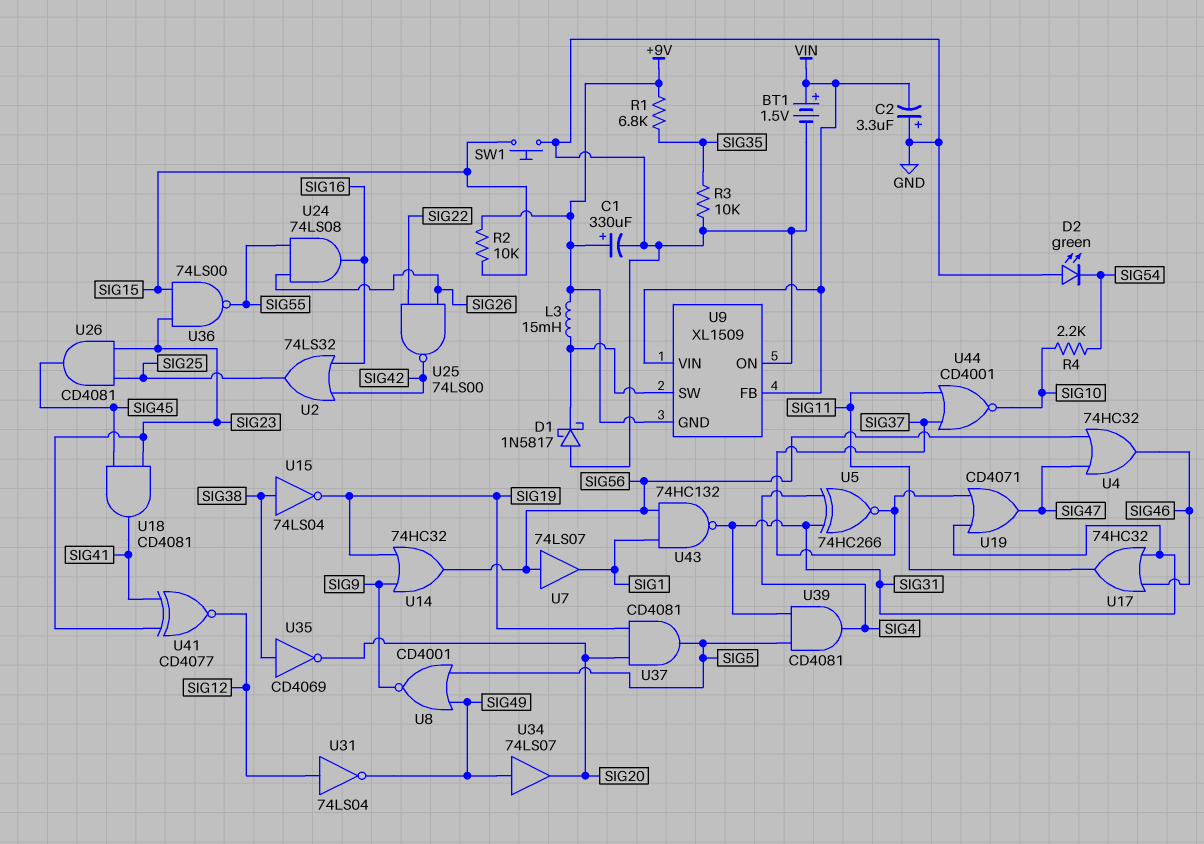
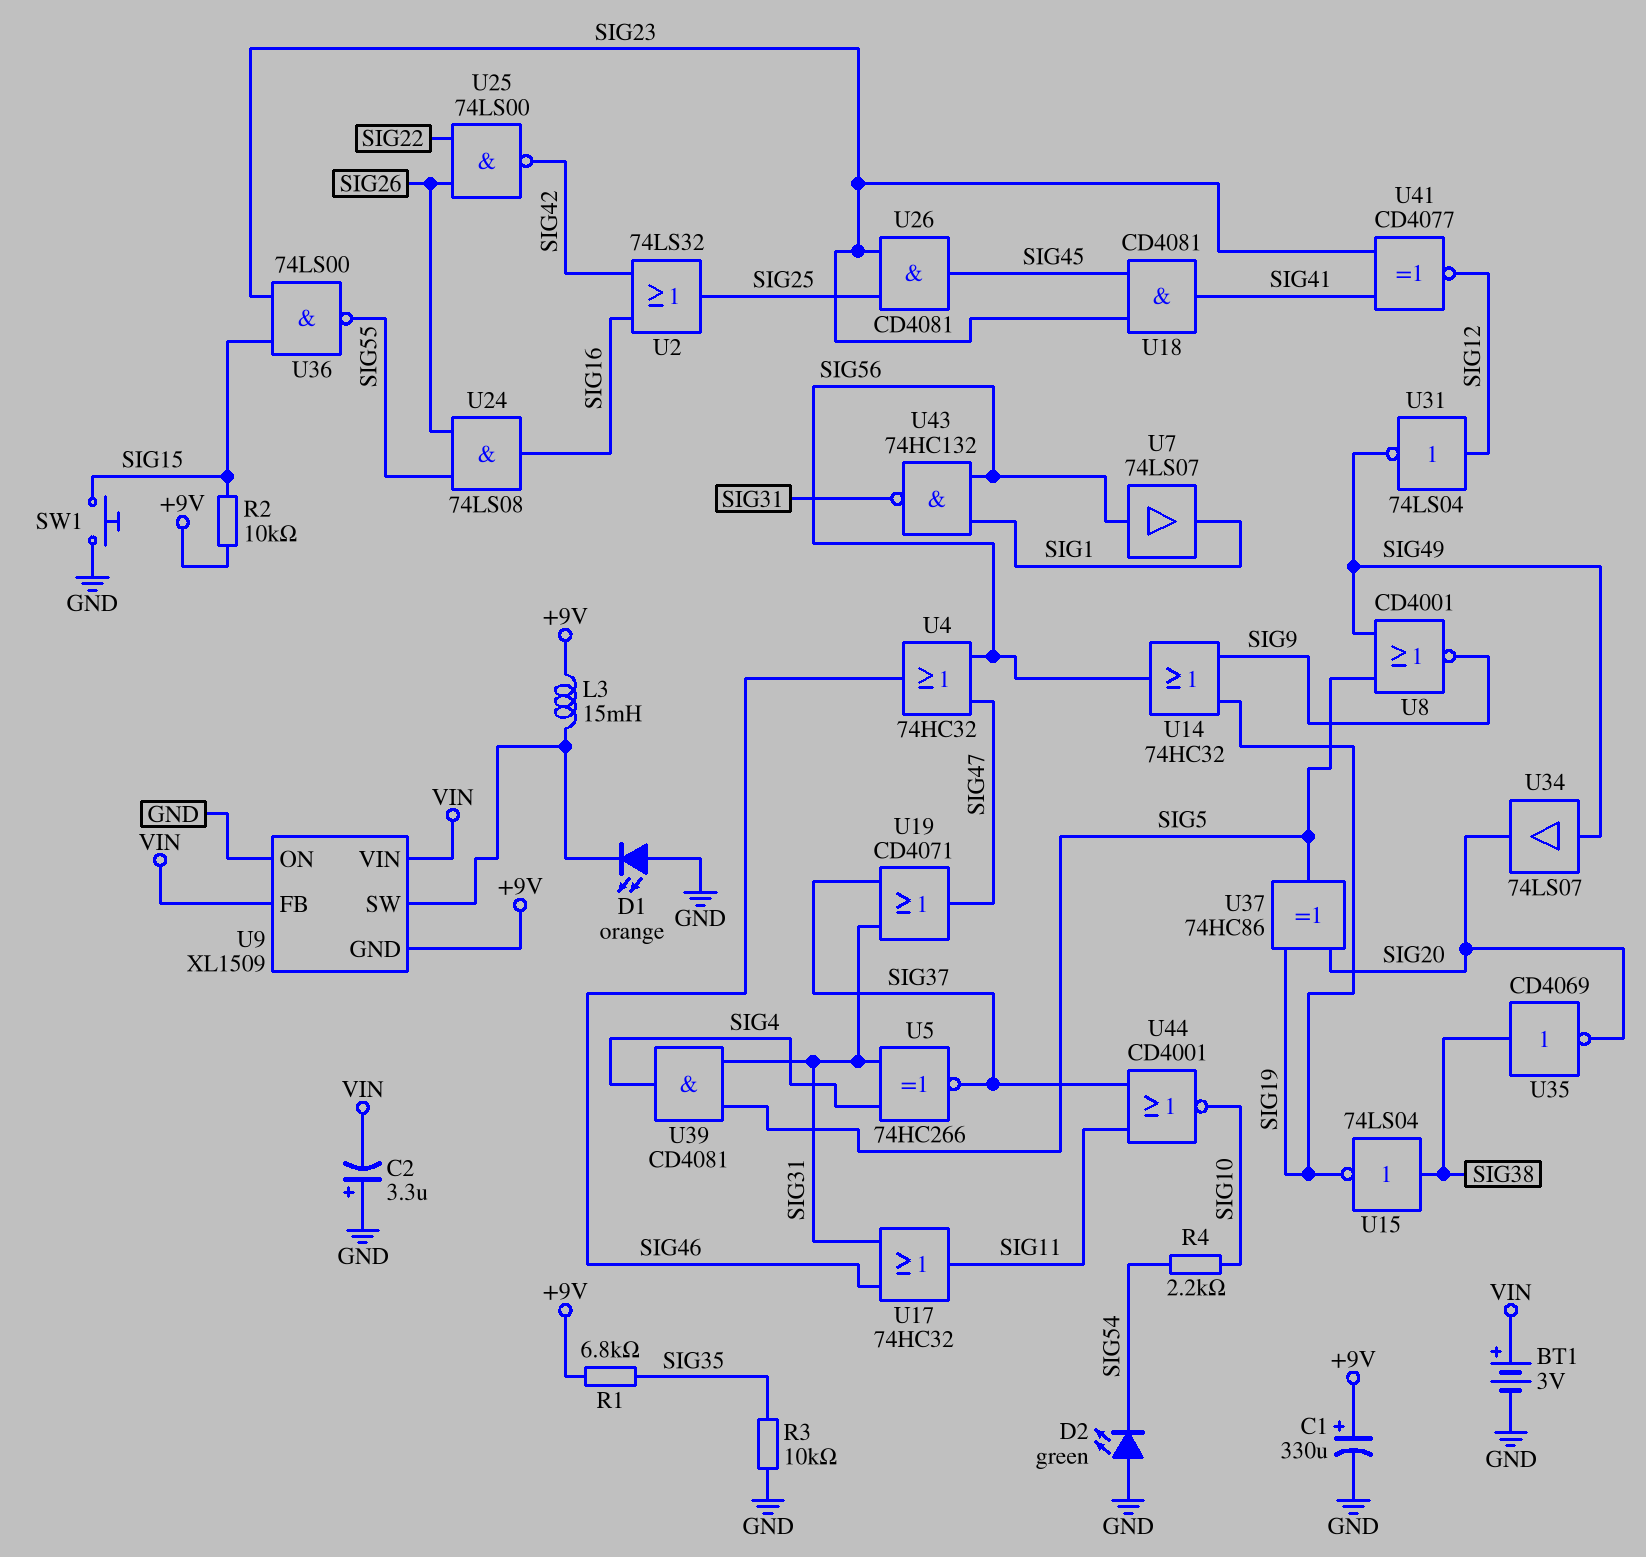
BT1: 1.5V (plus VIN, minus GND) -> 3V (plus VIN, minus GND)
D1: schottky 1N5817 (A GND, K U9/SW) -> LED orange (A GND, K U9/SW)
U37: AND CD4081 (in SIG19, in SIG20, out SIG5) -> XOR 74HC86 (in SIG19, in SIG20, out SIG5)

